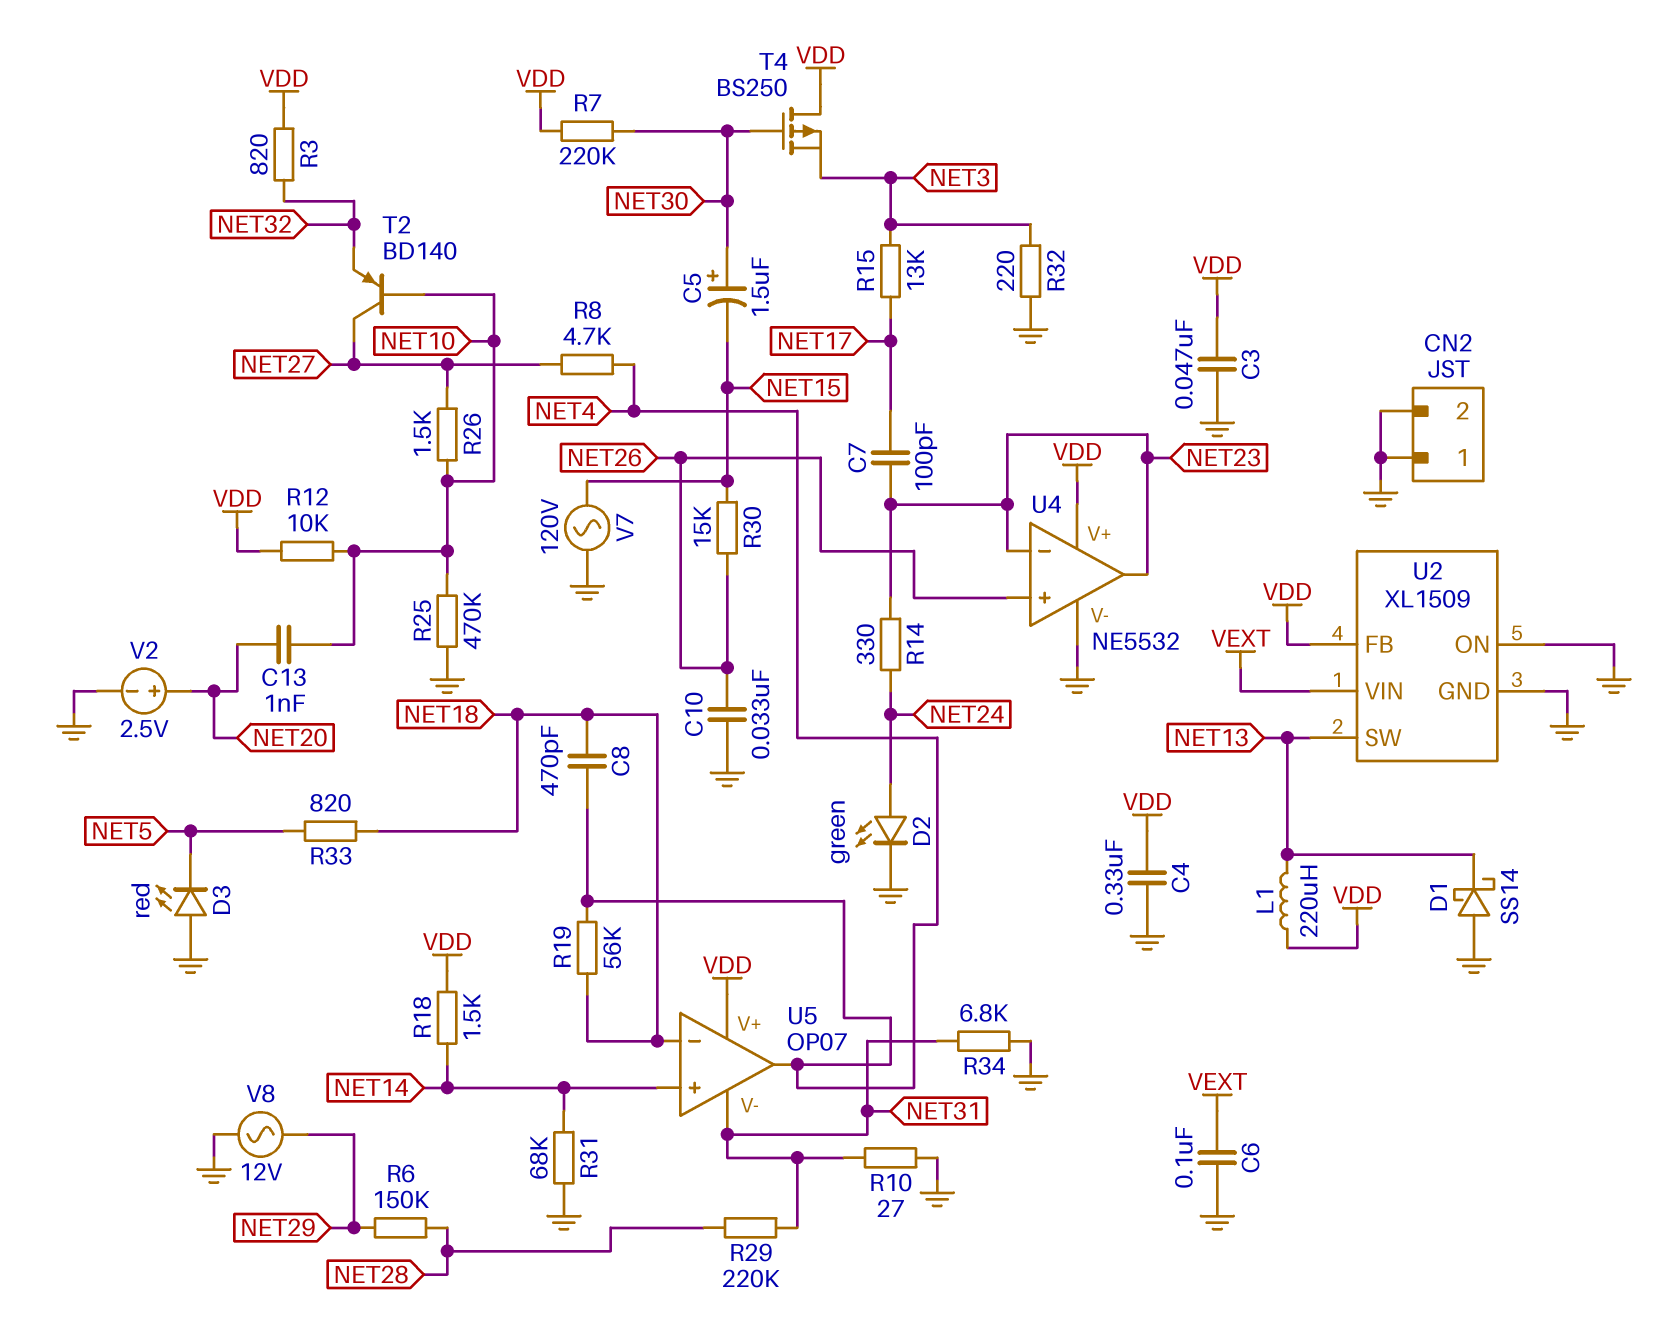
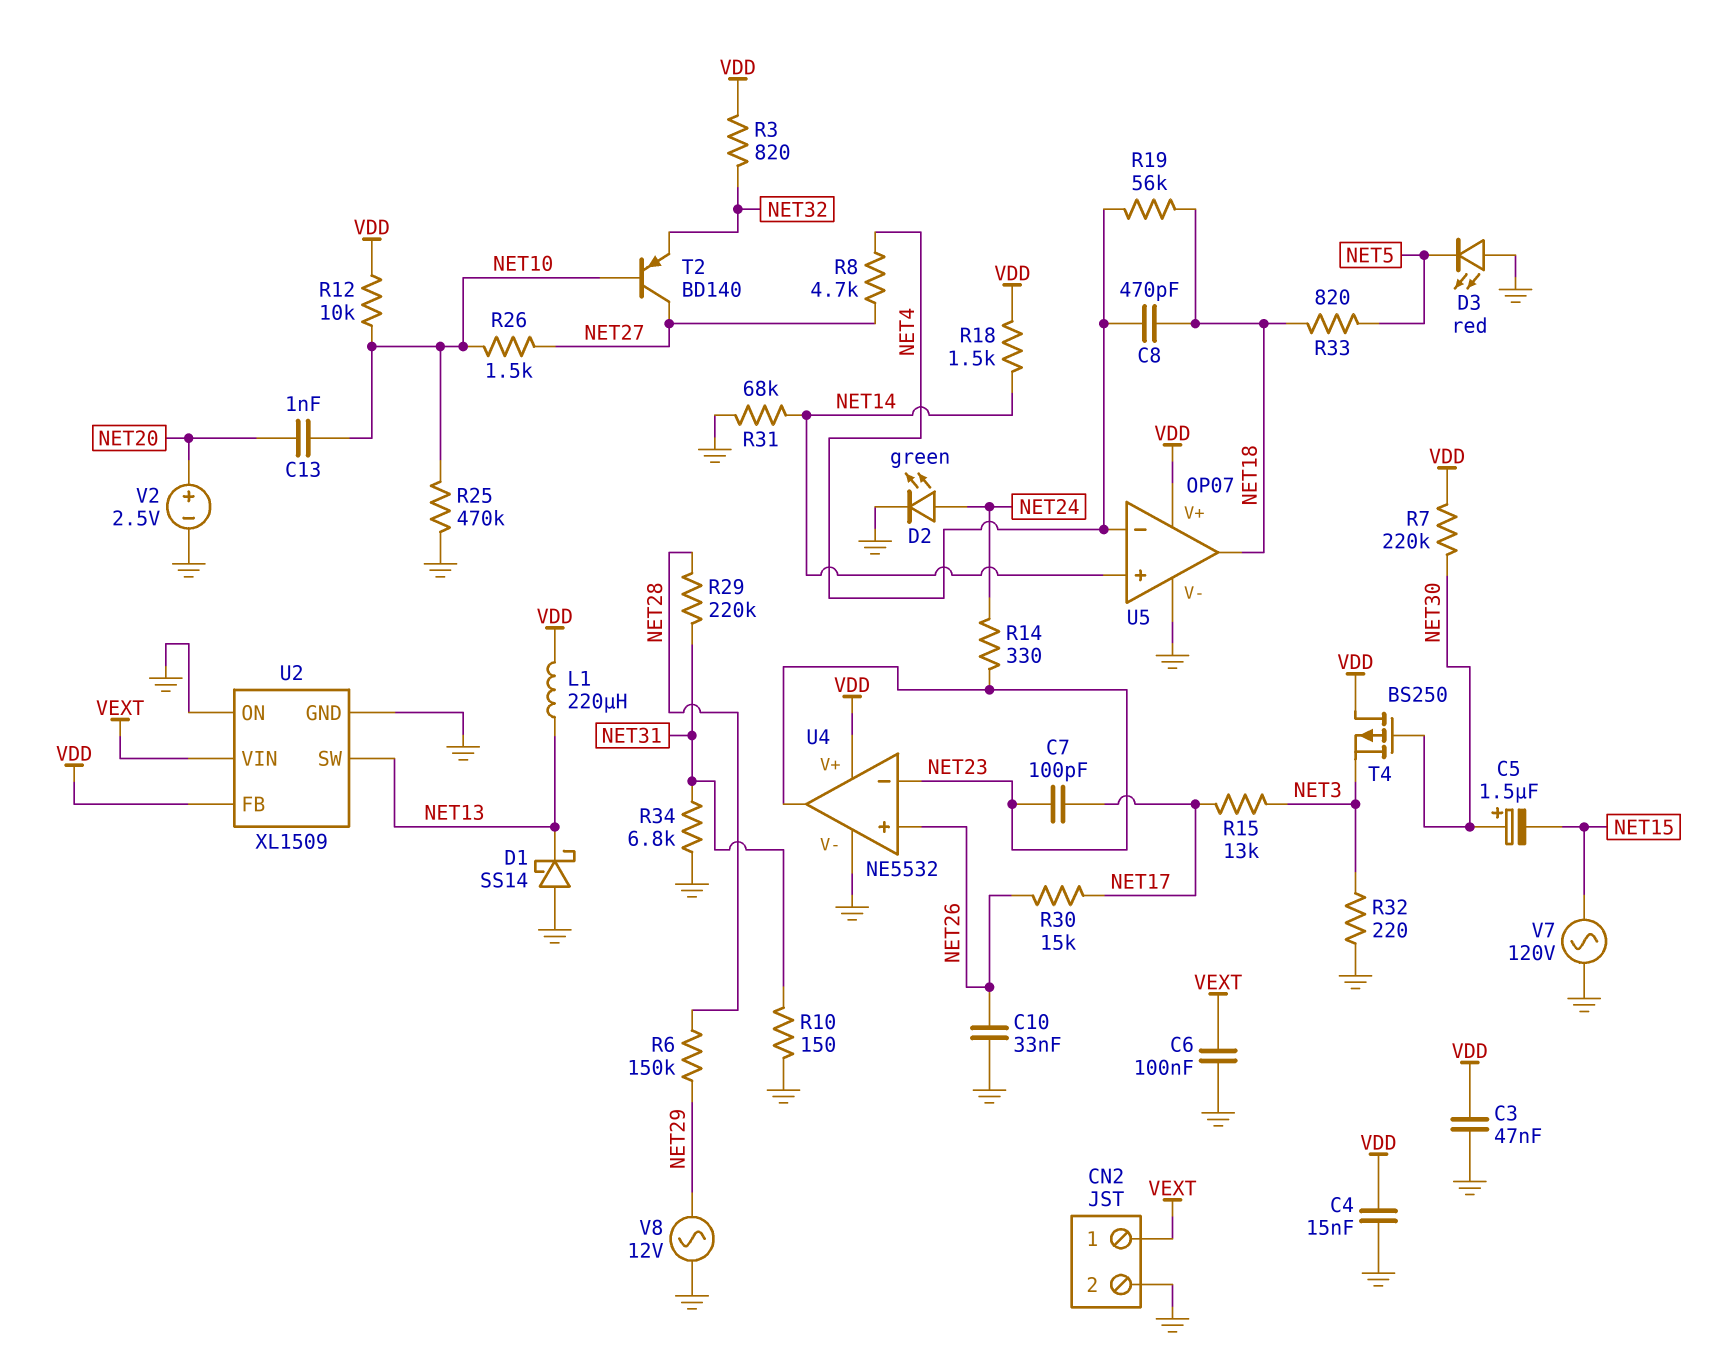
C4: 330nF (GND, VDD) -> 15nF (GND, VDD)
CN2 pin 1: GND -> VEXT
R10: 27 (GND, NET31) -> 150 (GND, NET31)
R30: 15k (NET15, NET26) -> 15k (NET17, NET26)
U5 pin V-: NET31 -> GND
U5 pin in-: NET18 -> NET4
U5 pin out: NET4 -> NET18

